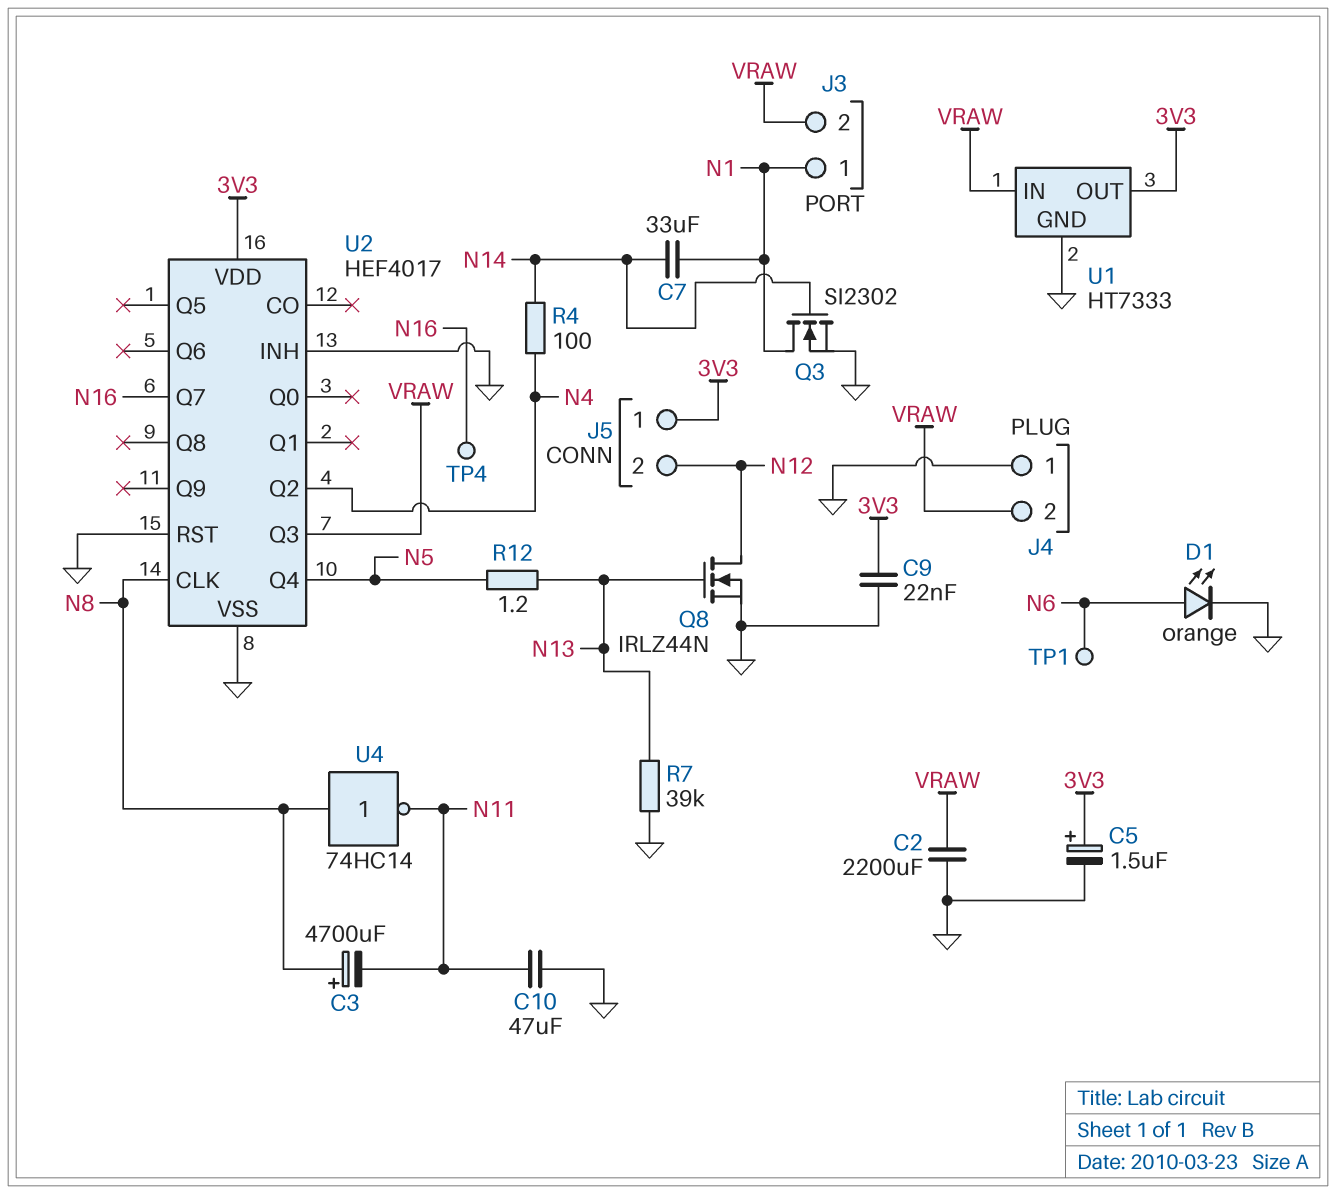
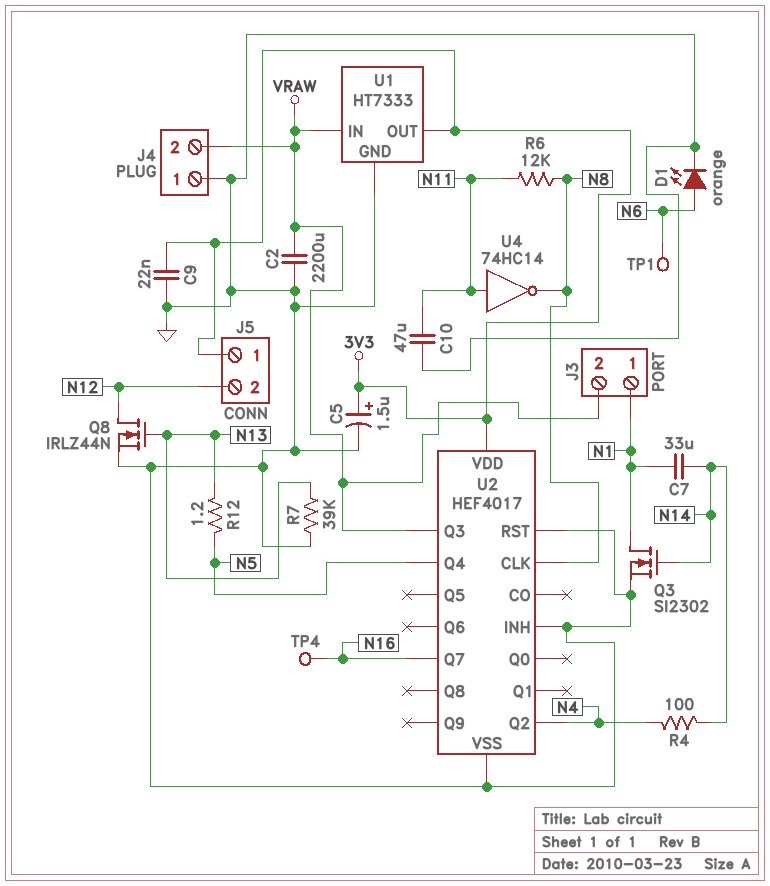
C3: 4700uF (plus N8, minus N11) -> none
R6: none -> 12k (N8, N11)
U4: NOT 74HC14 (in N8, out N11) -> NOT 74HC14 (in N11, out N8)

